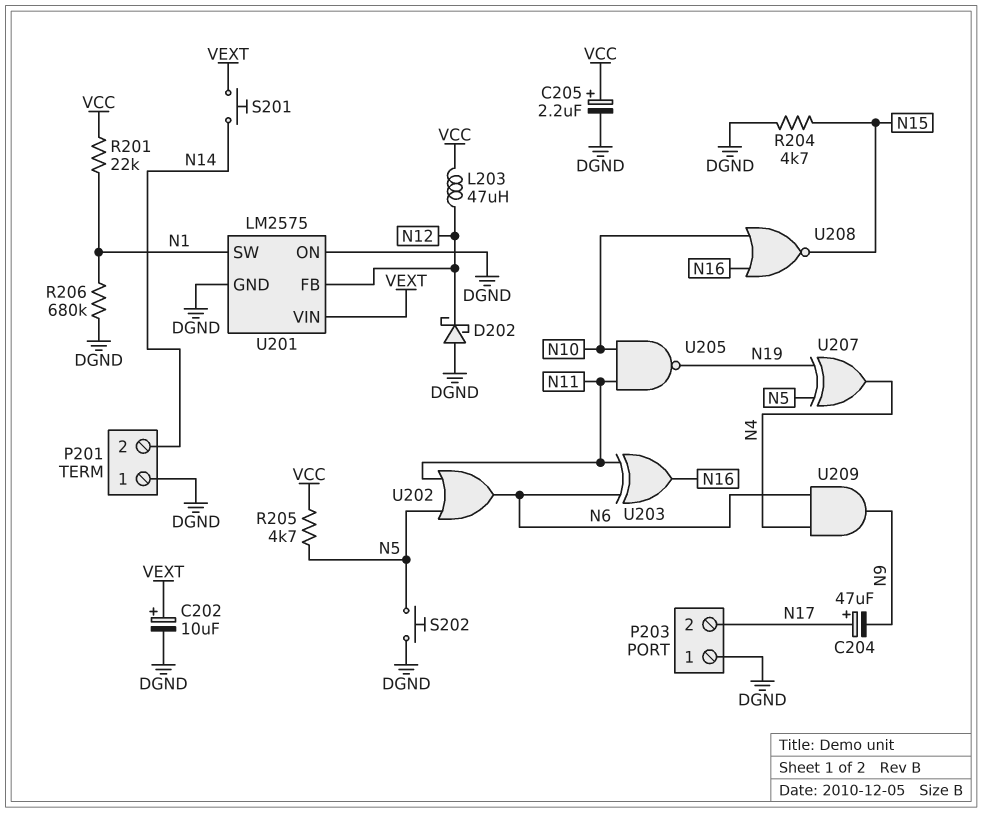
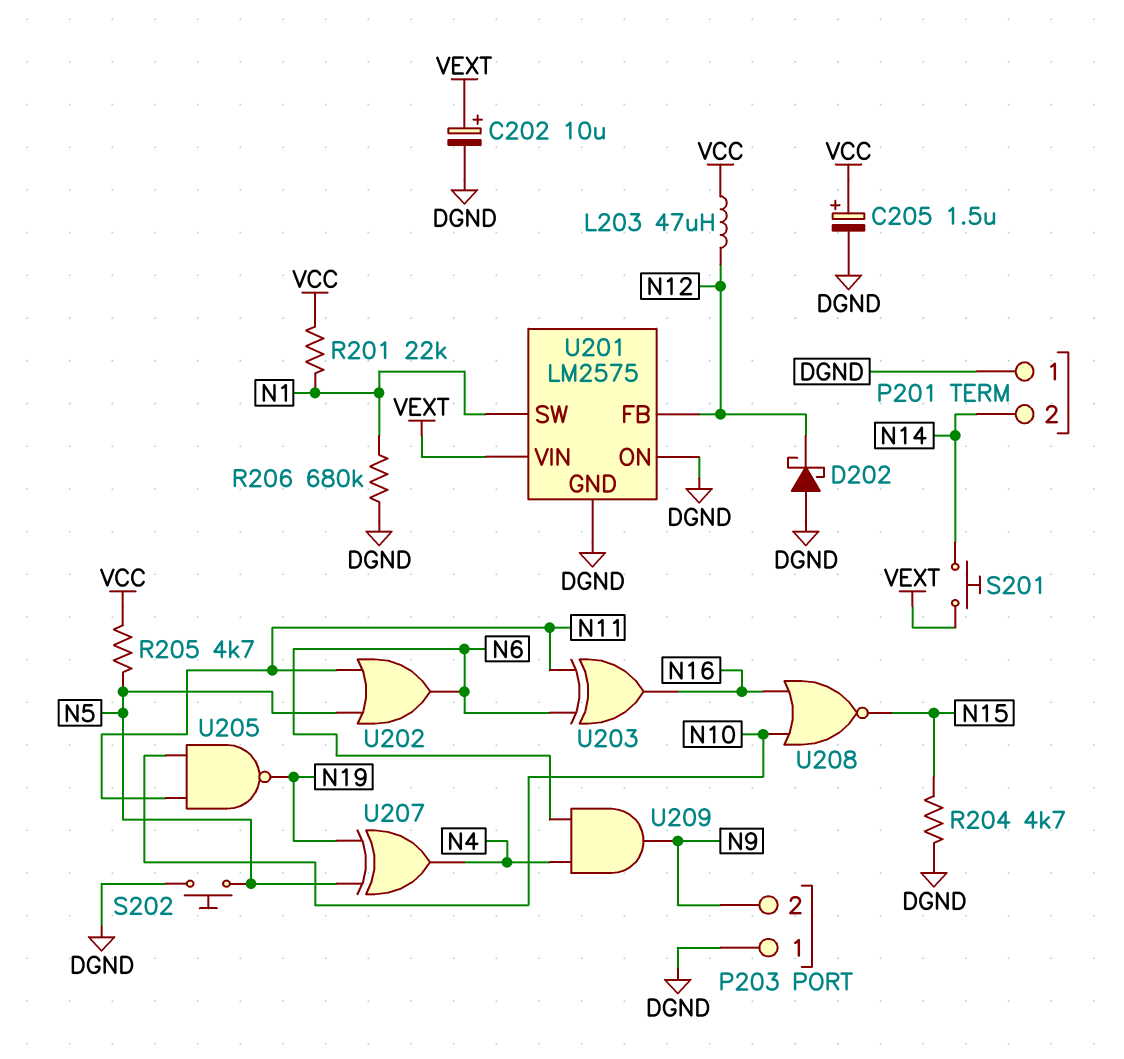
C204: 47uF (plus N17, minus N9) -> none
C205: 2.2uF (plus VCC, minus DGND) -> 1.5uF (plus VCC, minus DGND)
P203 pin 2: N17 -> N9

